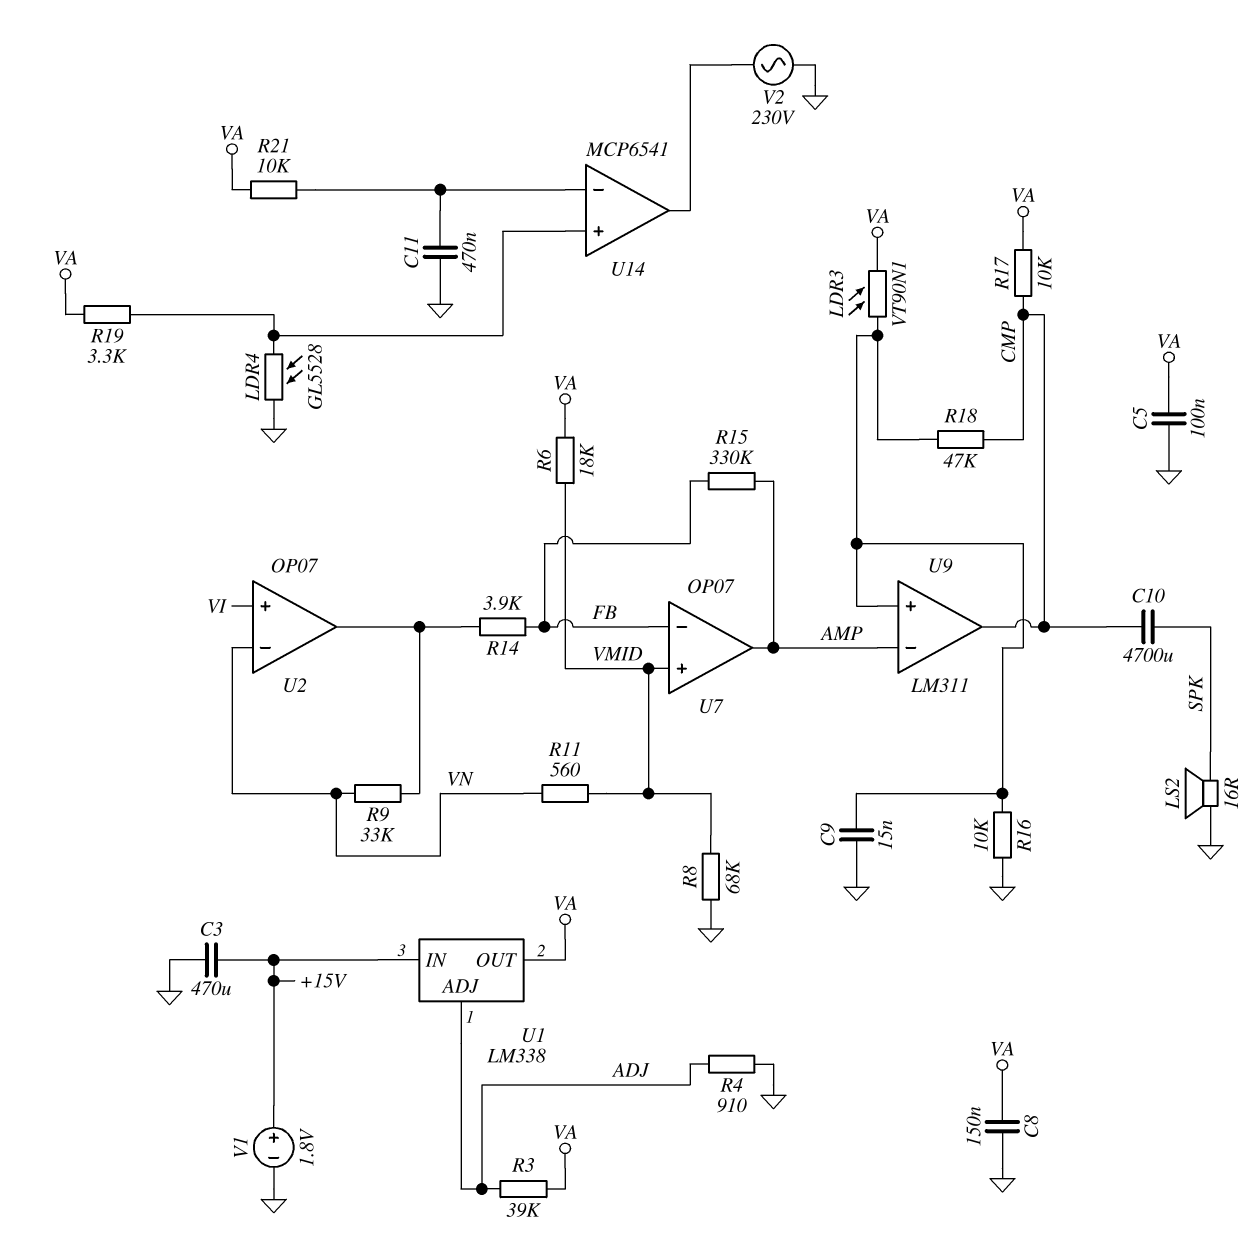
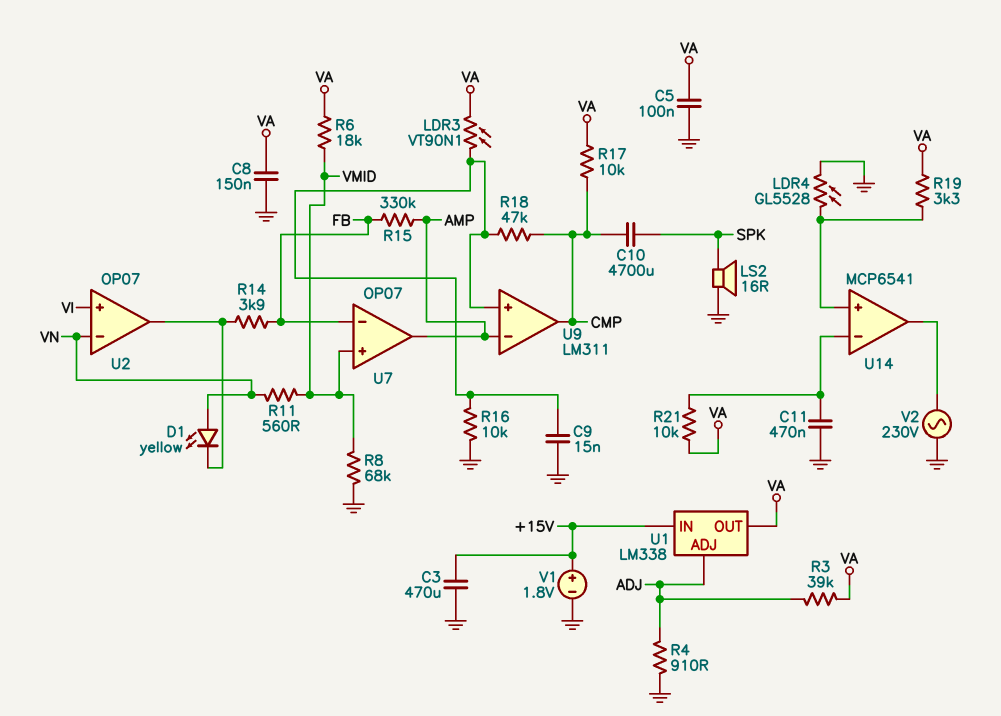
D1: none -> LED yellow (A VN, K U2/out)
R9: 33k (U2/out, VN) -> none

